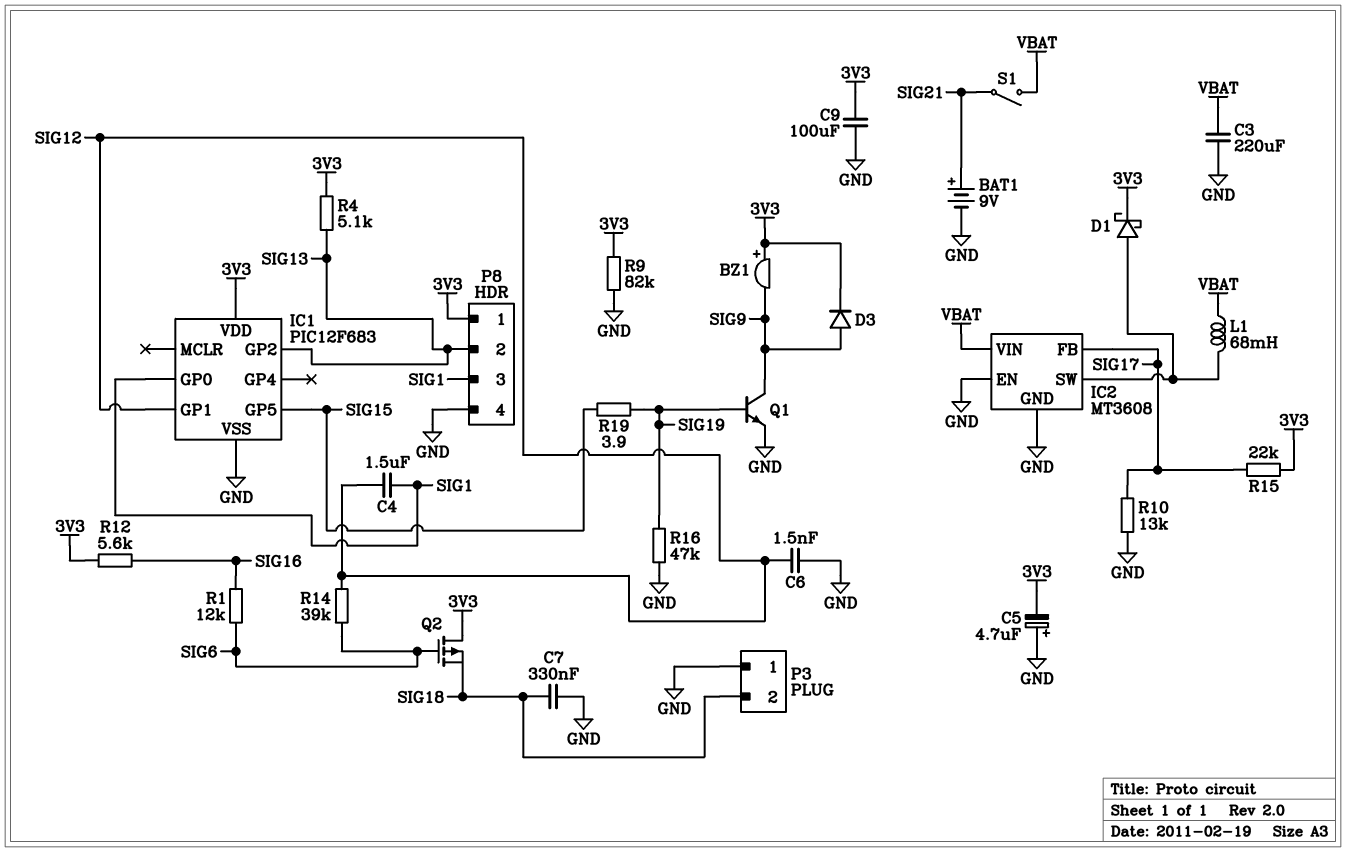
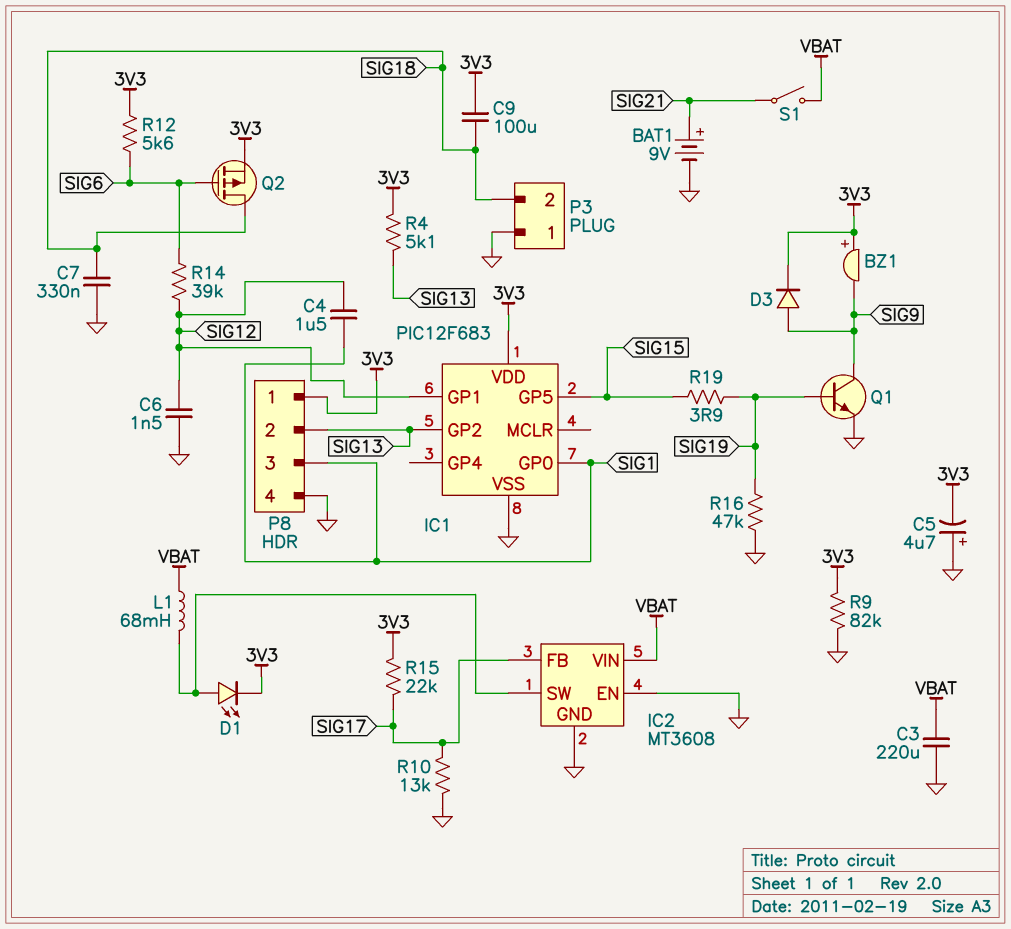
C9: 100uF (3V3, GND) -> 100uF (3V3, SIG18)
D1: schottky (A IC2/SW, K 3V3) -> LED (A IC2/SW, K 3V3)
Q2: PMOS (G SIG6, D 3V3, S SIG18) -> PMOS (G SIG6, D SIG18, S 3V3)
R1: 12k (SIG6, SIG16) -> none
R12: 5.6k (3V3, SIG16) -> 5.6k (3V3, SIG6)

